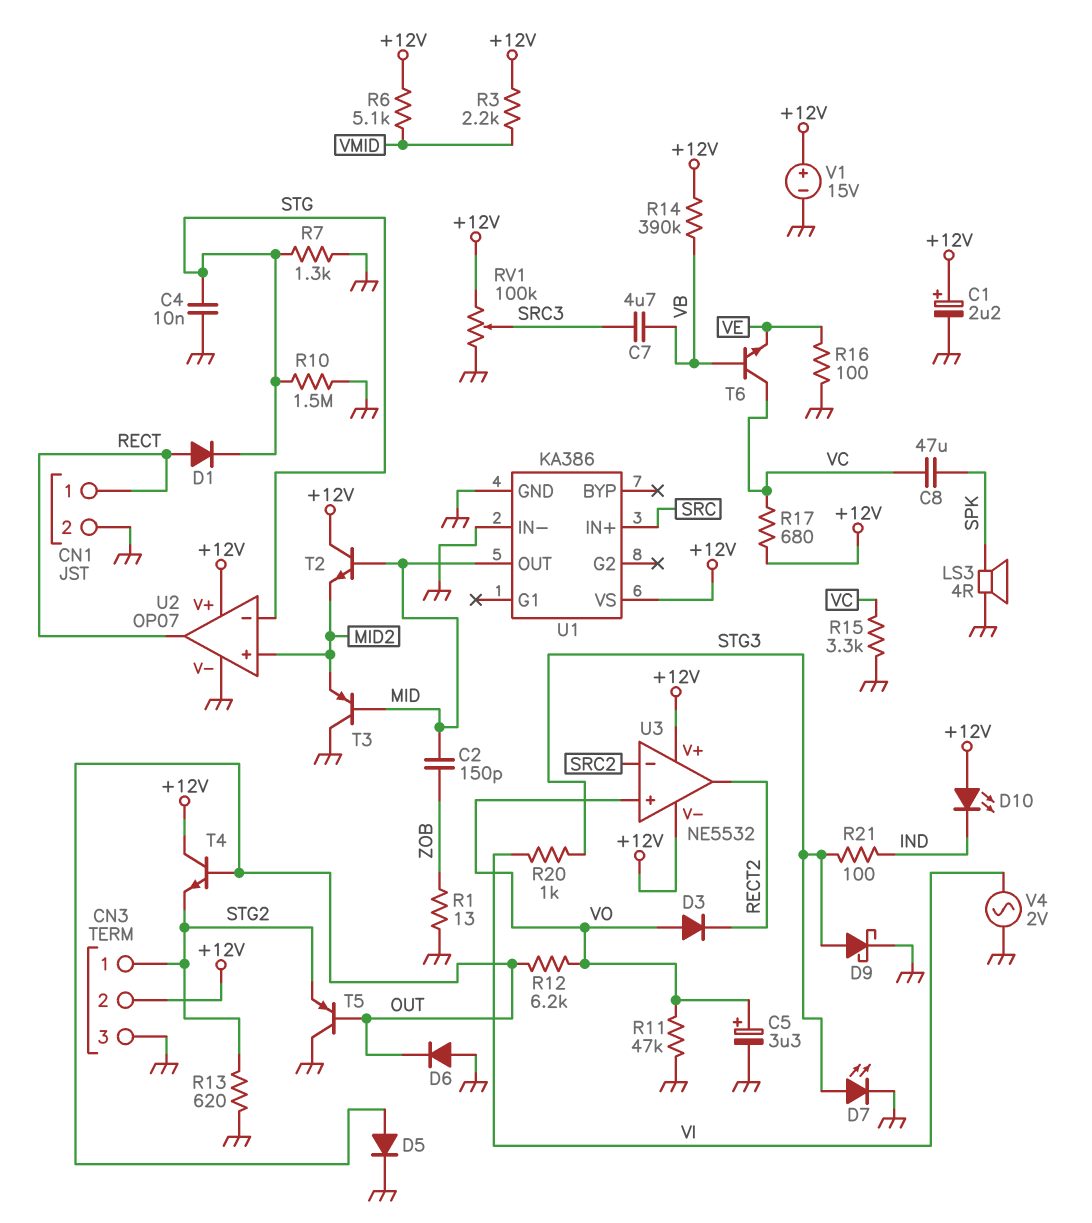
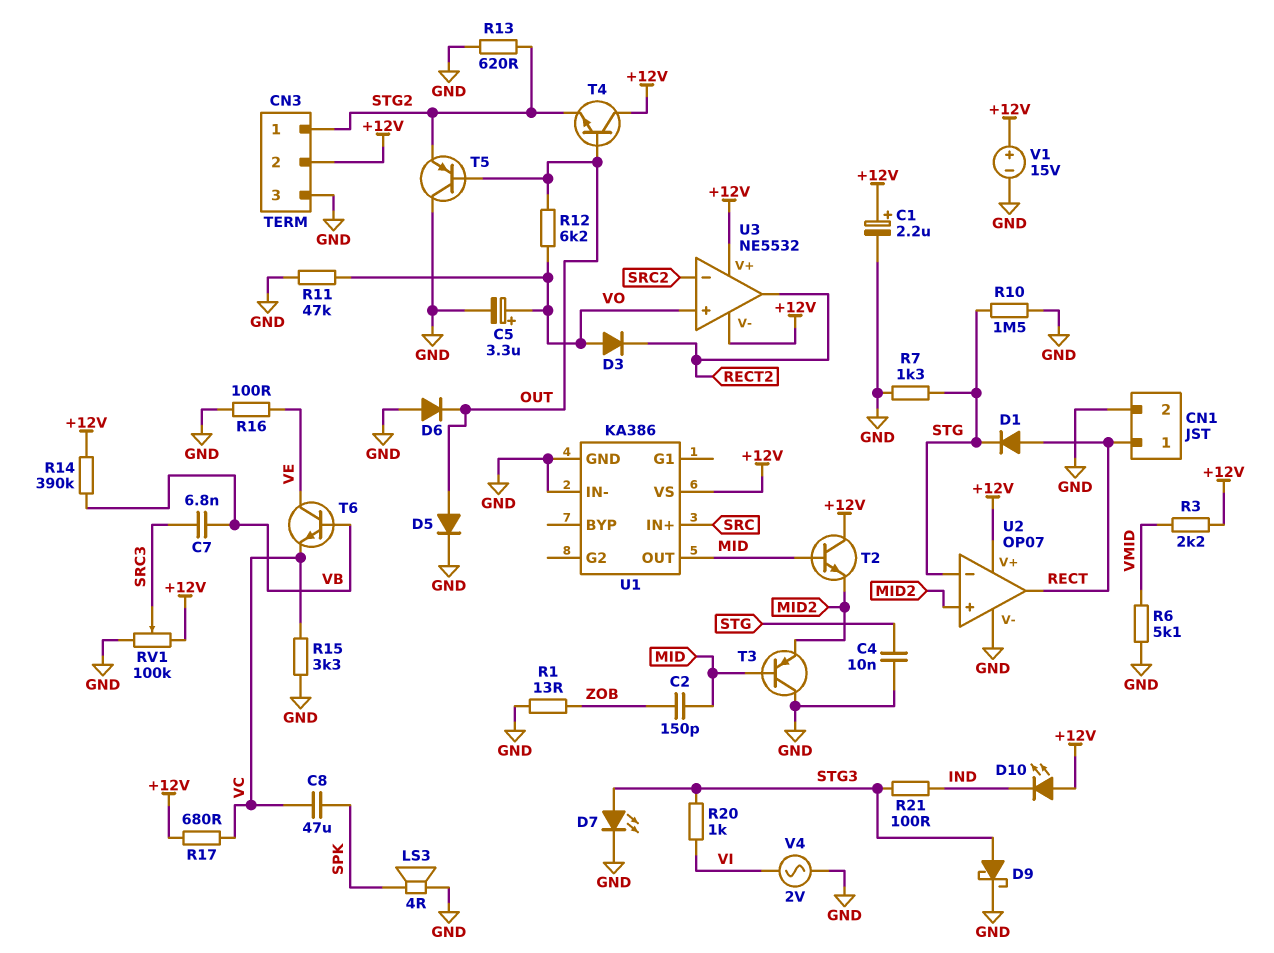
C7: 4.7uF (SRC3, VB) -> 6.8nF (SRC3, VB)
R6: 5.1k (+12V, VMID) -> 5.1k (GND, VMID)
T6: NPN (B VB, C VC, E VE) -> NPN (B VB, C VE, E VC)

